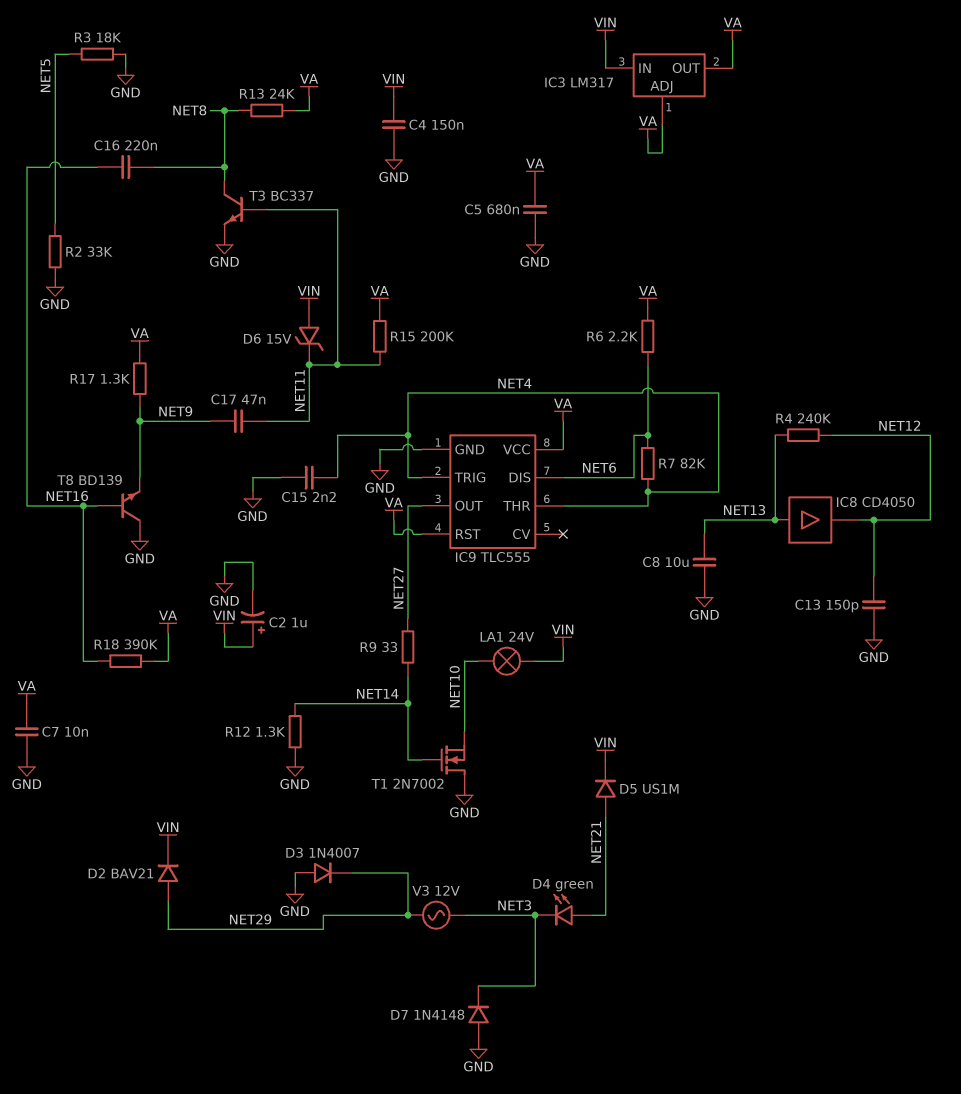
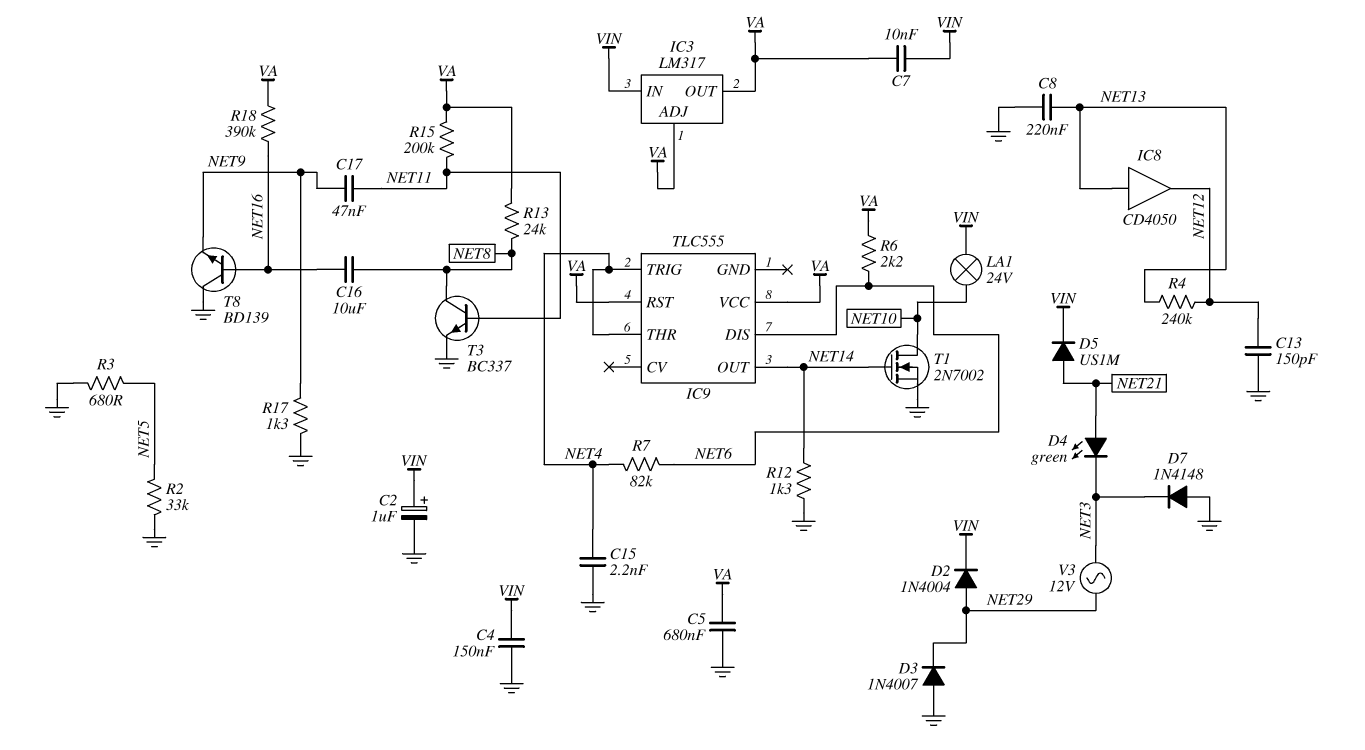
C7: 10nF (GND, VA) -> 10nF (VA, VIN)
C8: 10uF (GND, NET13) -> 220nF (GND, NET13)
C16: 220nF (NET8, NET16) -> 10uF (NET8, NET16)
D2: diode BAV21 (A NET29, K VIN) -> diode 1N4004 (A NET29, K VIN)
D6: zener 15V (A VIN, K NET11) -> none
IC9 pin GND: GND -> none
IC9 pin OUT: NET27 -> NET14
R3: 18k (GND, NET5) -> 680 (GND, NET5)
R9: 33 (NET14, NET27) -> none
R17: 1.3k (NET9, VA) -> 1.3k (GND, NET9)
T1: NMOS 2N7002 (G NET14, D GND, S NET10) -> NMOS 2N7002 (G NET14, D NET10, S GND)

